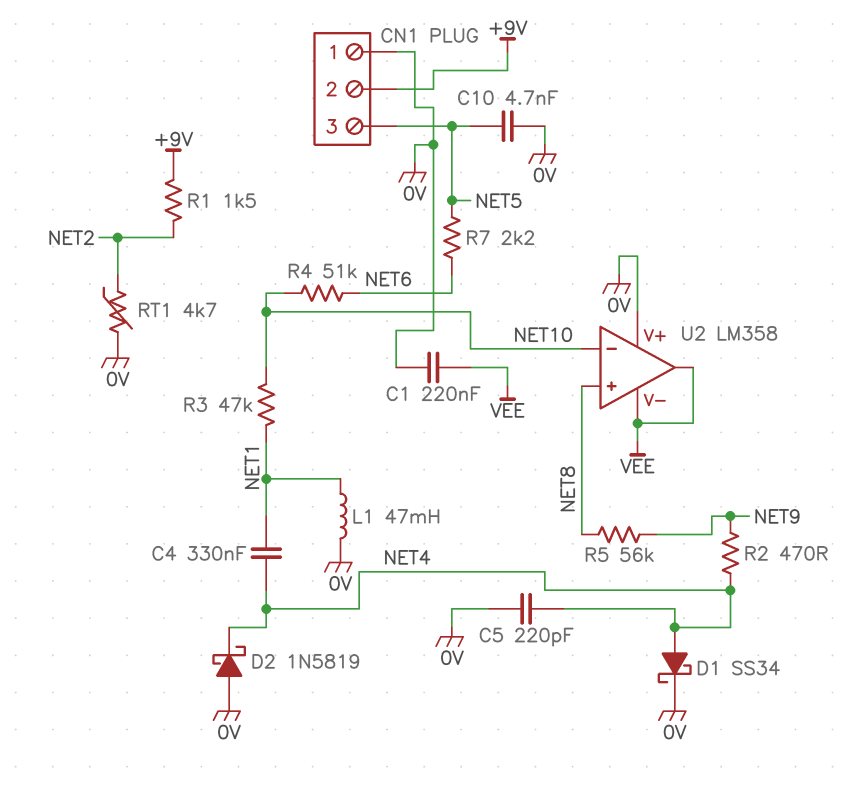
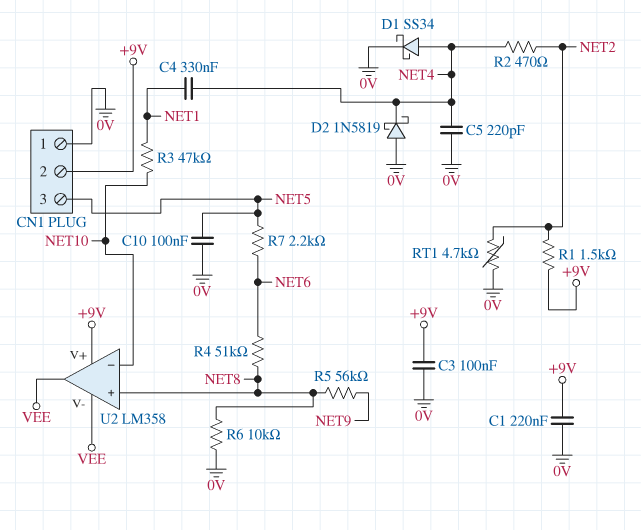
C1: 220nF (0V, VEE) -> 220nF (+9V, 0V)
C3: none -> 100nF (+9V, 0V)
C10: 4.7nF (0V, NET5) -> 100nF (0V, NET5)
L1: 47mH (0V, NET1) -> none
R2: 470 (NET4, NET9) -> 470 (NET2, NET4)
R4: 51k (NET6, NET10) -> 51k (NET6, NET8)
R6: none -> 10k (0V, NET8)
U2 pin V+: 0V -> +9V

